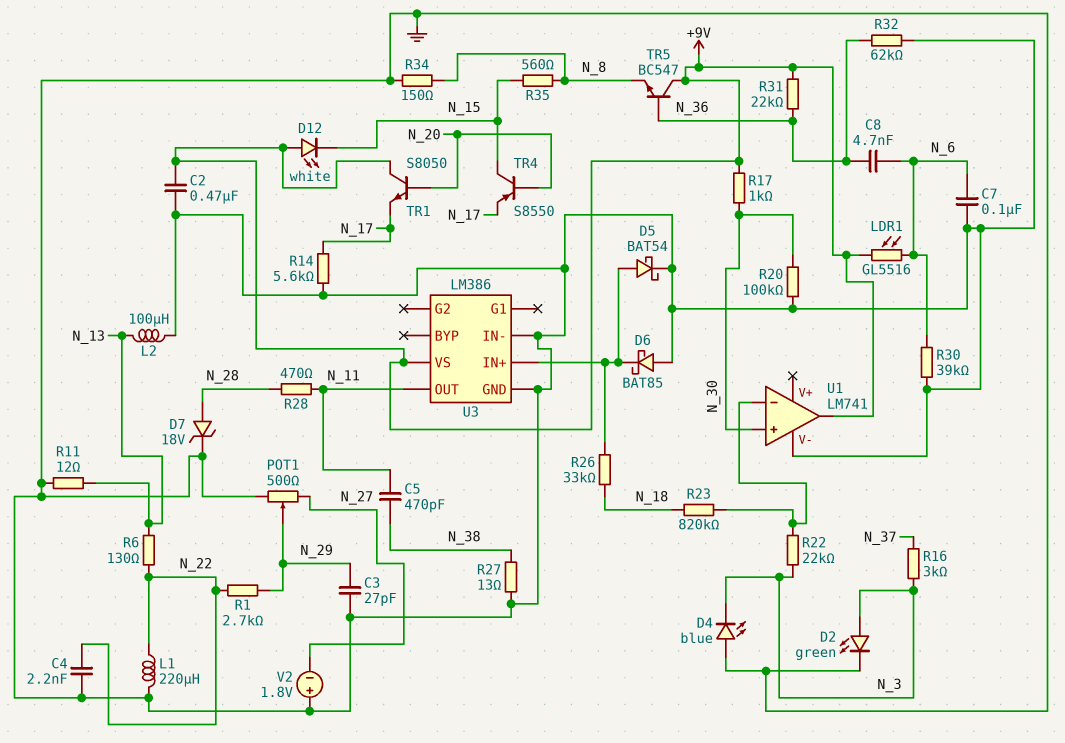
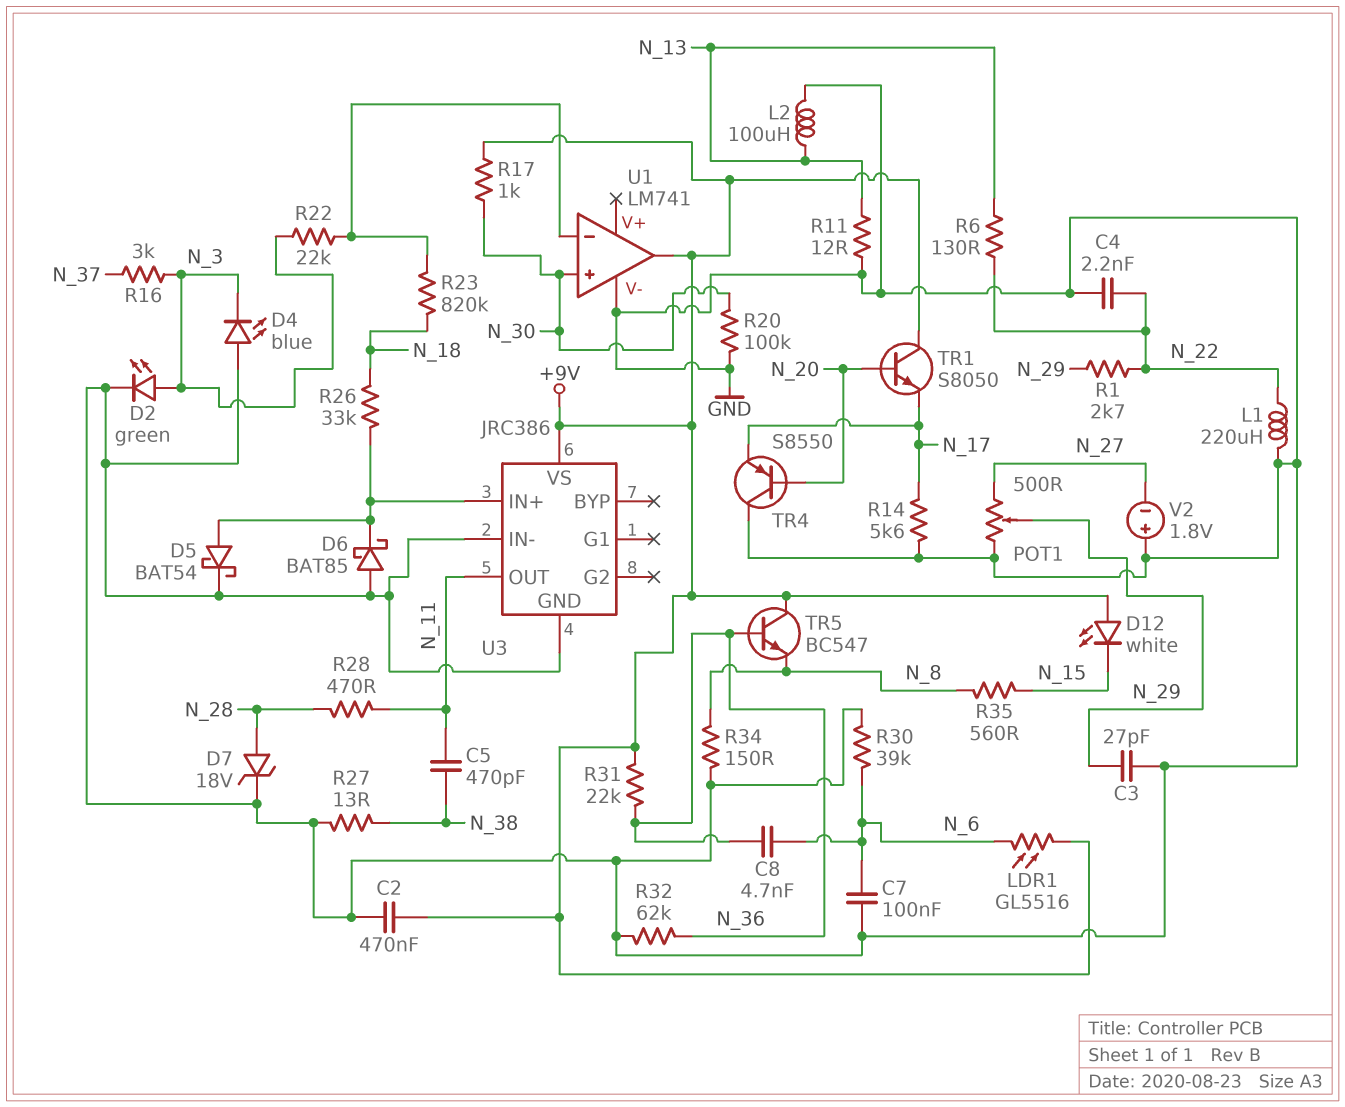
TR4: PNP S8550 (B N_20, C N_15, E N_17) -> PNP S8550 (B N_20, C GND, E N_17)
U3: LM386 -> JRC386

